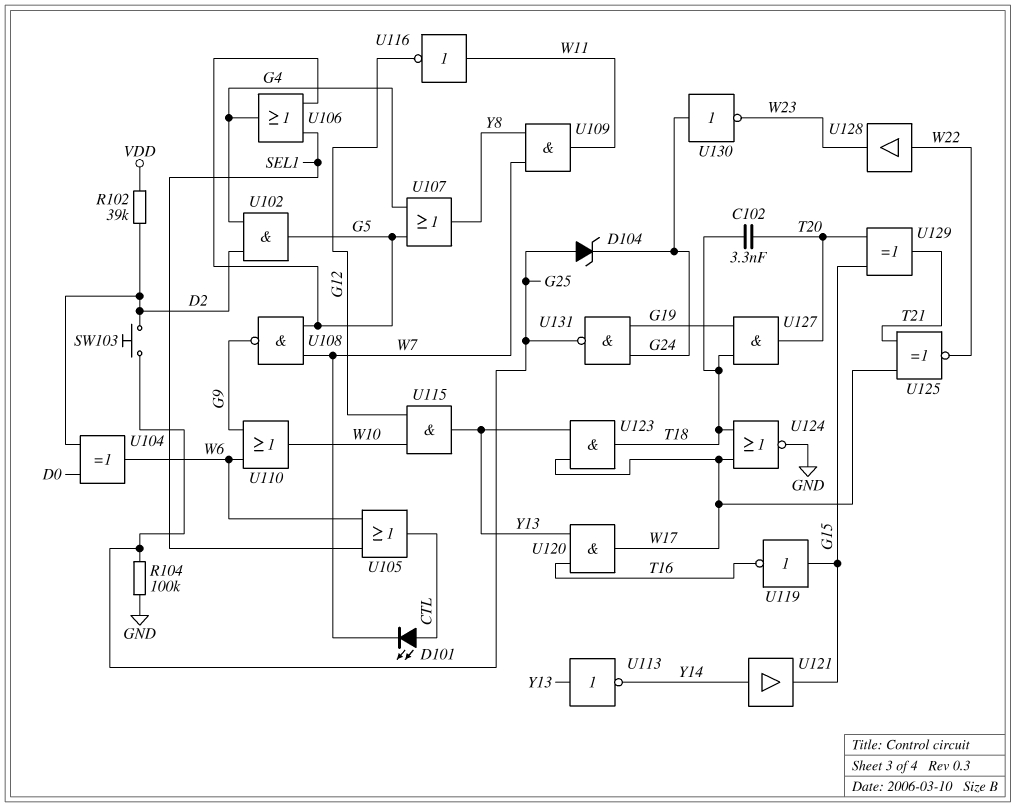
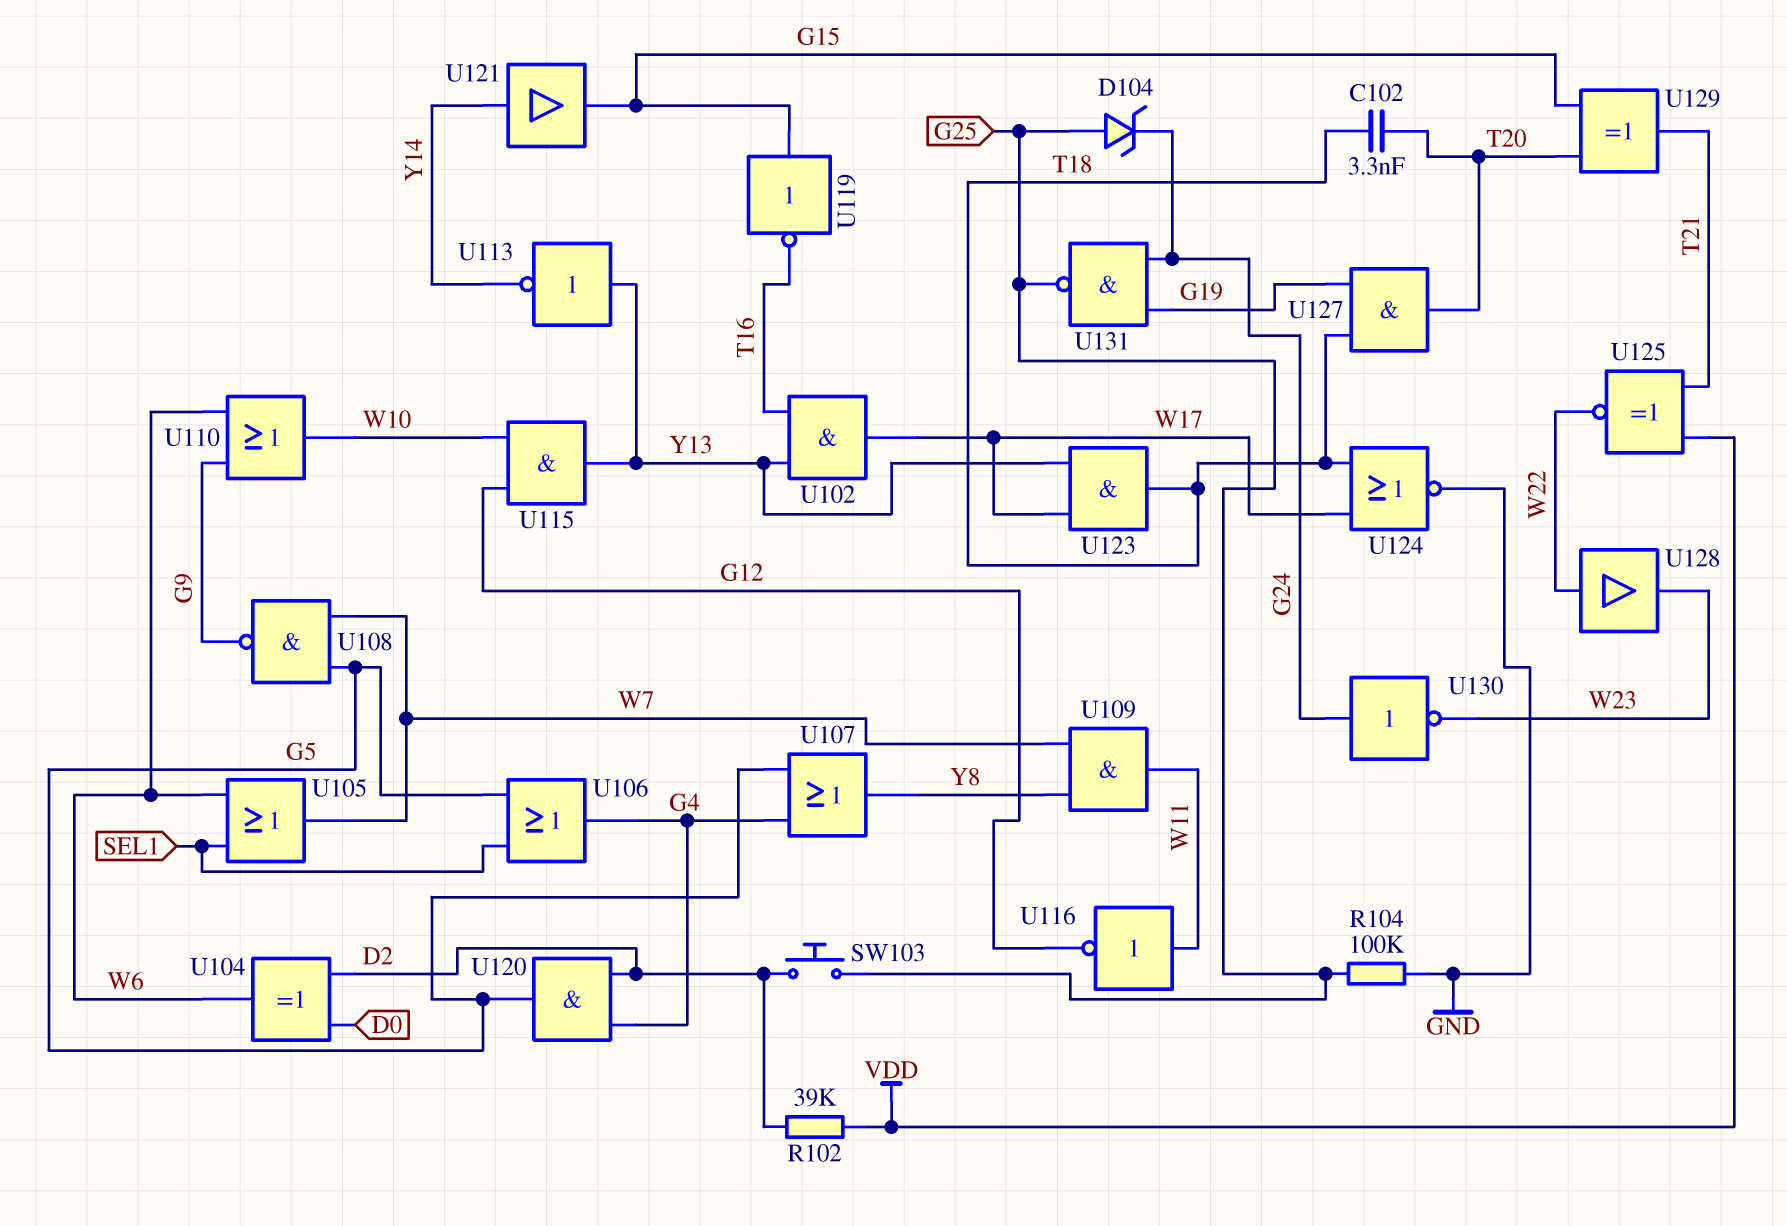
D101: LED (A CTL, K W7) -> none
U102: AND (in D2, in G4, out G5) -> AND (in T16, in Y13, out W17)
U105: OR (in SEL1, in W6, out CTL) -> OR (in SEL1, in W6, out W7)
U120: AND (in T16, in Y13, out W17) -> AND (in D2, in G4, out G5)
U125: XNOR (in T21, in W17, out W22) -> XNOR (in T21, in VDD, out W22)

